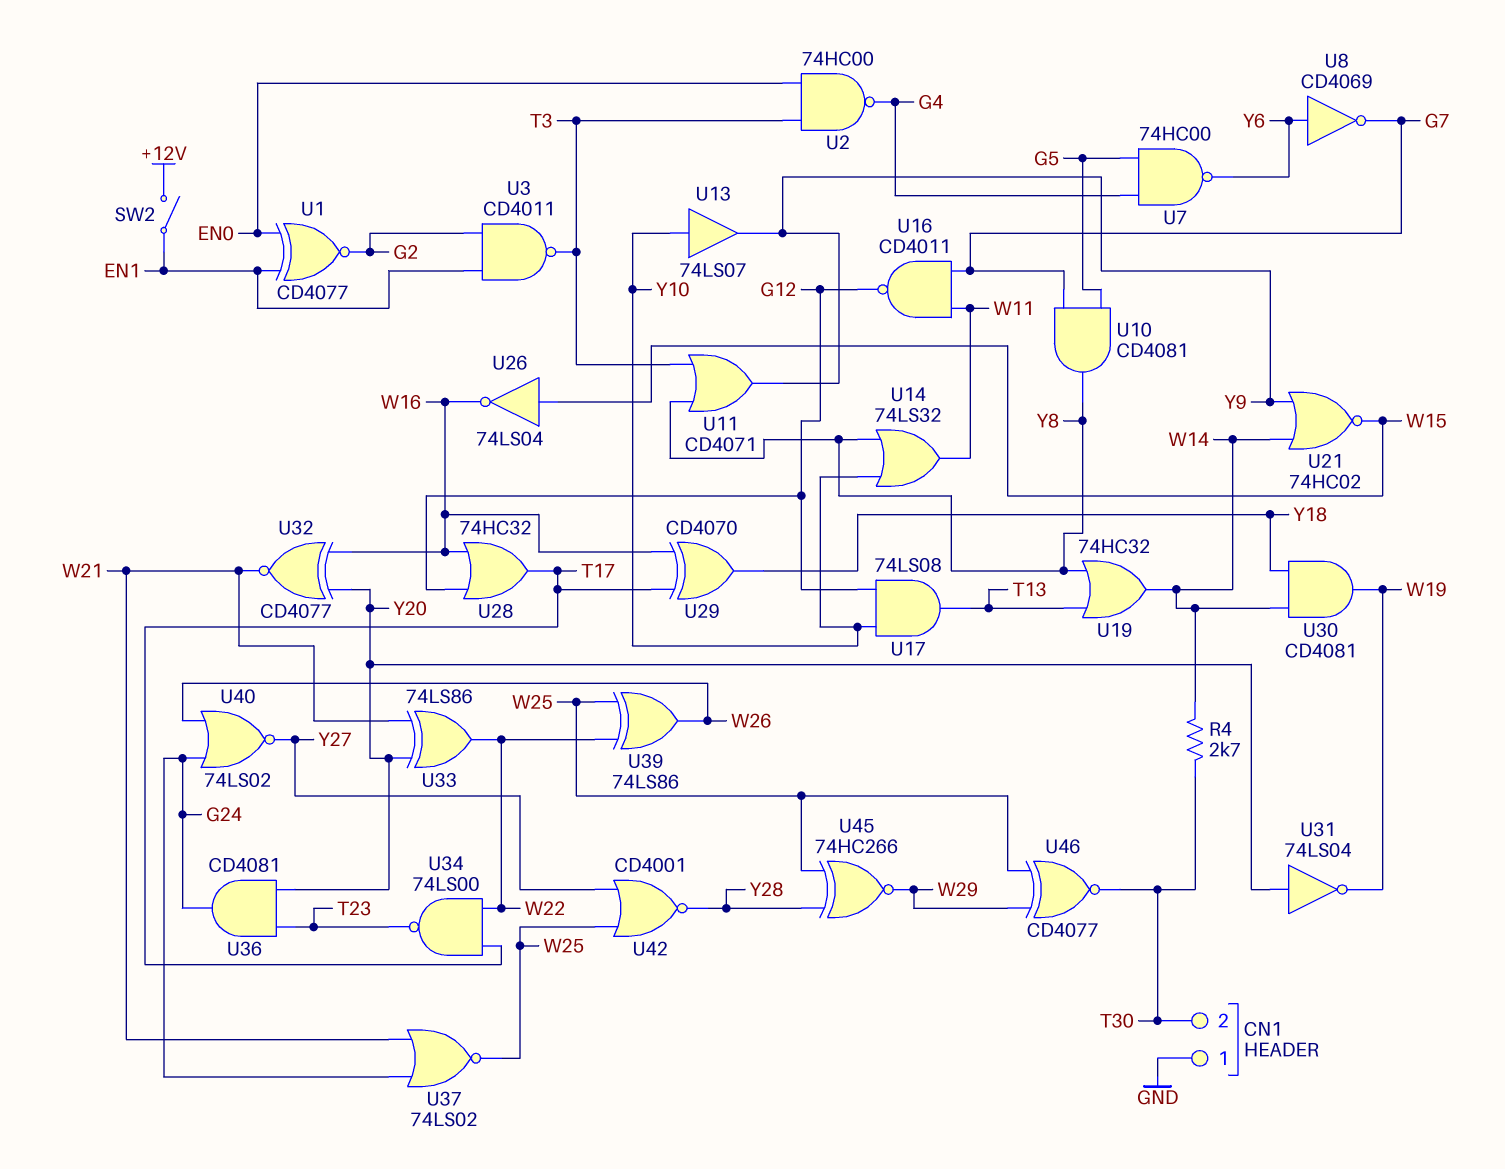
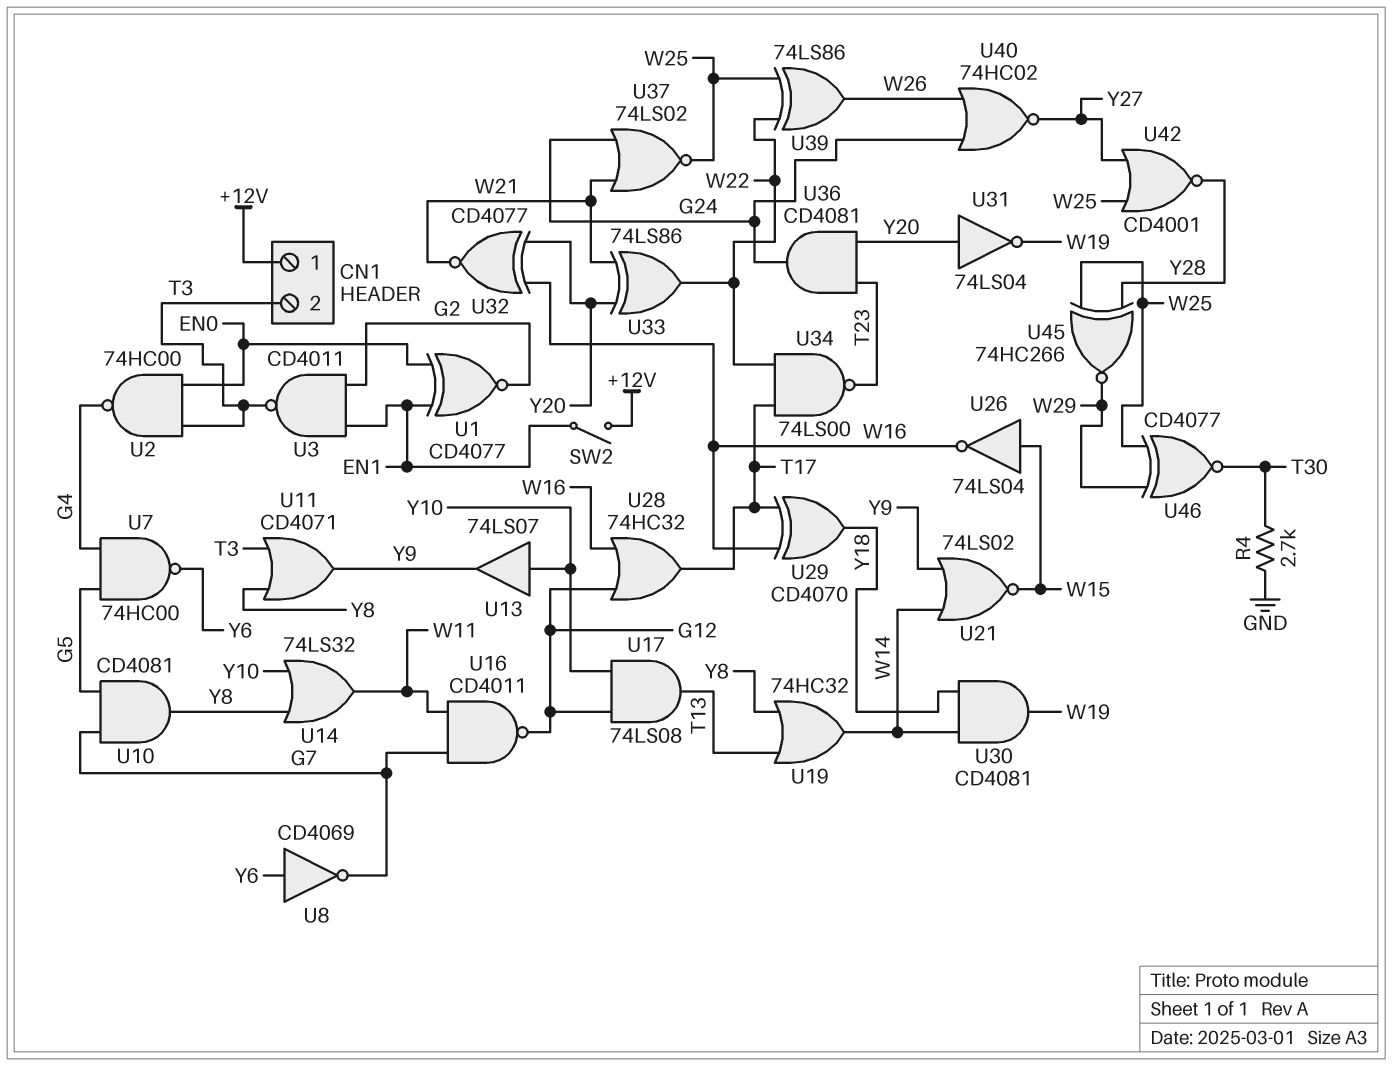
CN1 pin 1: GND -> +12V
CN1 pin 2: T30 -> T3
R4: 2.7k (T30, W14) -> 2.7k (GND, T30)
U21: NOR 74HC02 (in W14, in Y9, out W15) -> NOR 74LS02 (in W14, in Y9, out W15)
U40: NOR 74LS02 (in G24, in W26, out Y27) -> NOR 74HC02 (in G24, in W26, out Y27)

